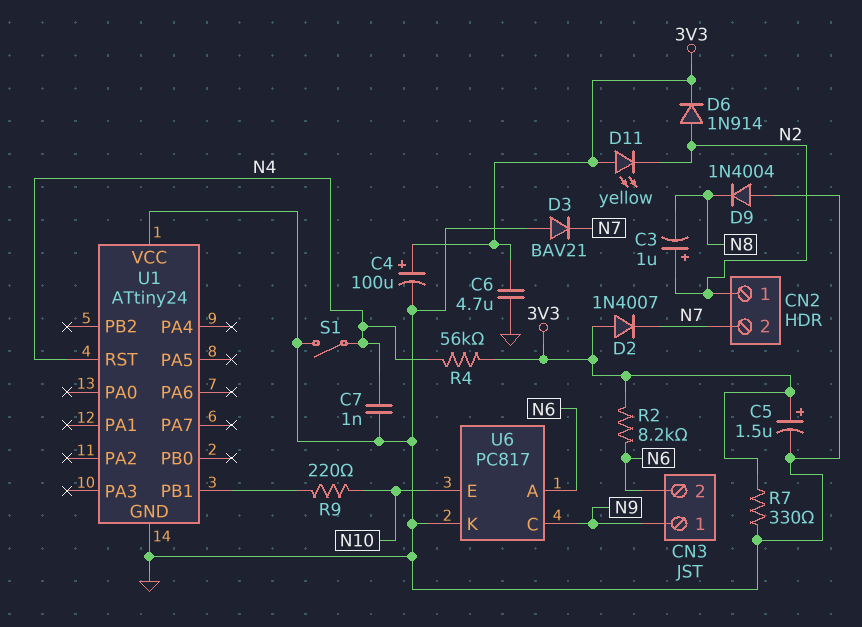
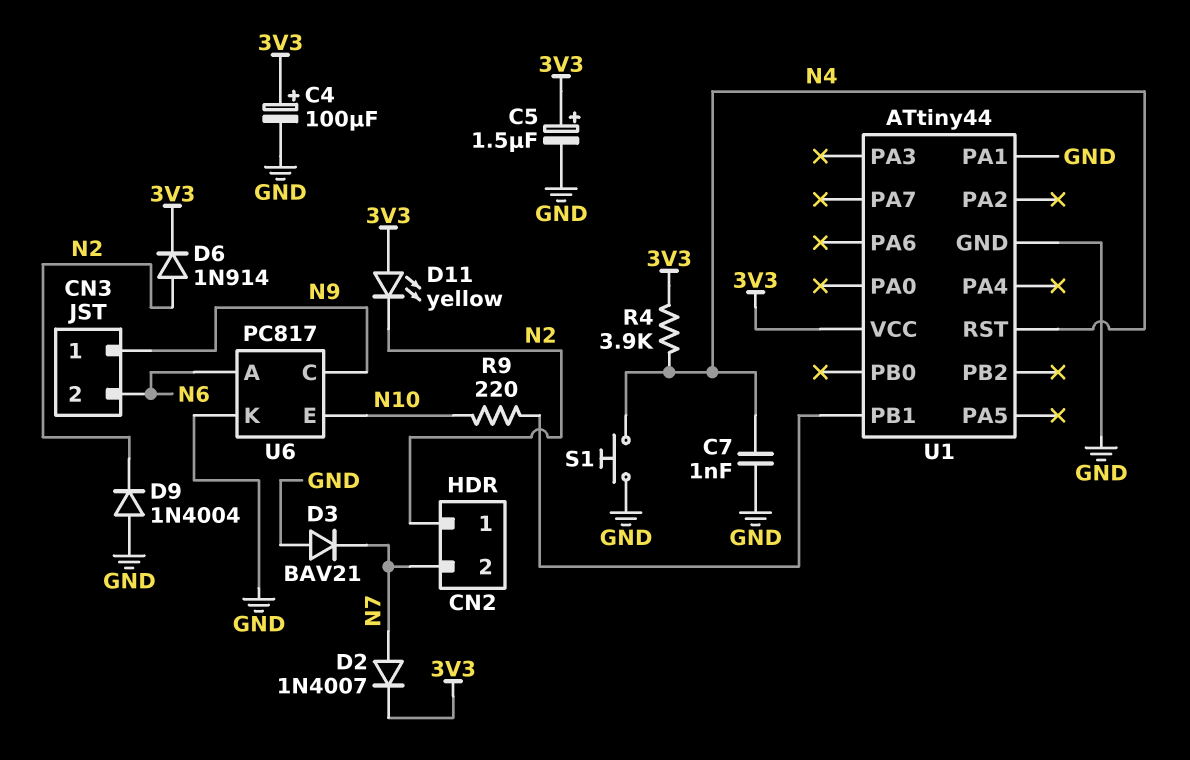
C3: 1uF (plus N2, minus N8) -> none
C6: 4.7uF (3V3, GND) -> none
D2: diode 1N4007 (A 3V3, K N7) -> diode 1N4007 (A N7, K 3V3)
D9: diode 1N4004 (A GND, K N8) -> diode 1N4004 (A GND, K N2)
R2: 8.2k (3V3, N6) -> none
R4: 56k (3V3, N4) -> 3.9k (3V3, N4)
R7: 330 (3V3, GND) -> none
S1: switch (GND, N4) -> button (GND, N4)
U1: ATtiny24 -> ATtiny44
U1 pin PA1: none -> GND
U1 pin VCC: GND -> 3V3

